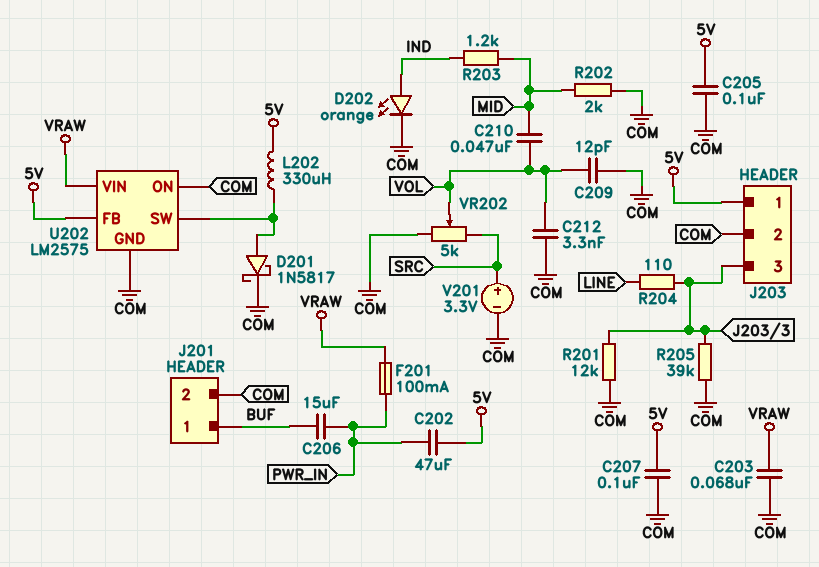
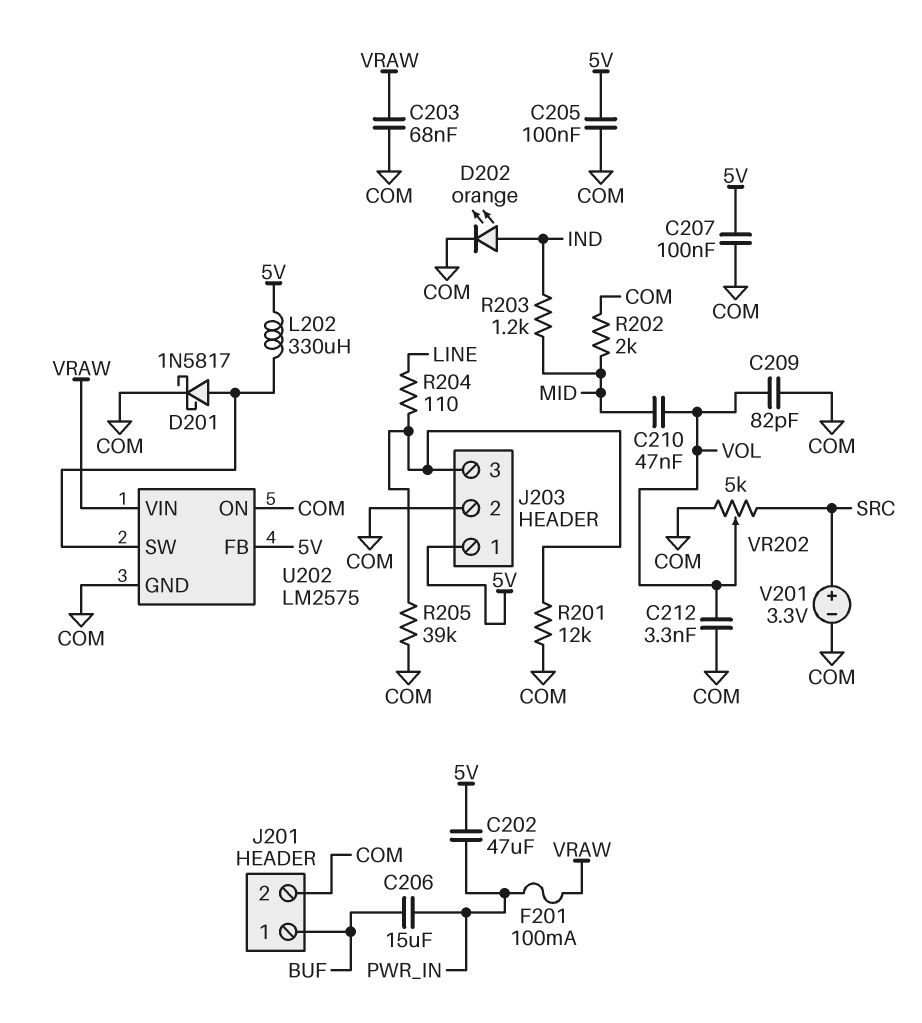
C209: 12pF (COM, VOL) -> 82pF (COM, VOL)

